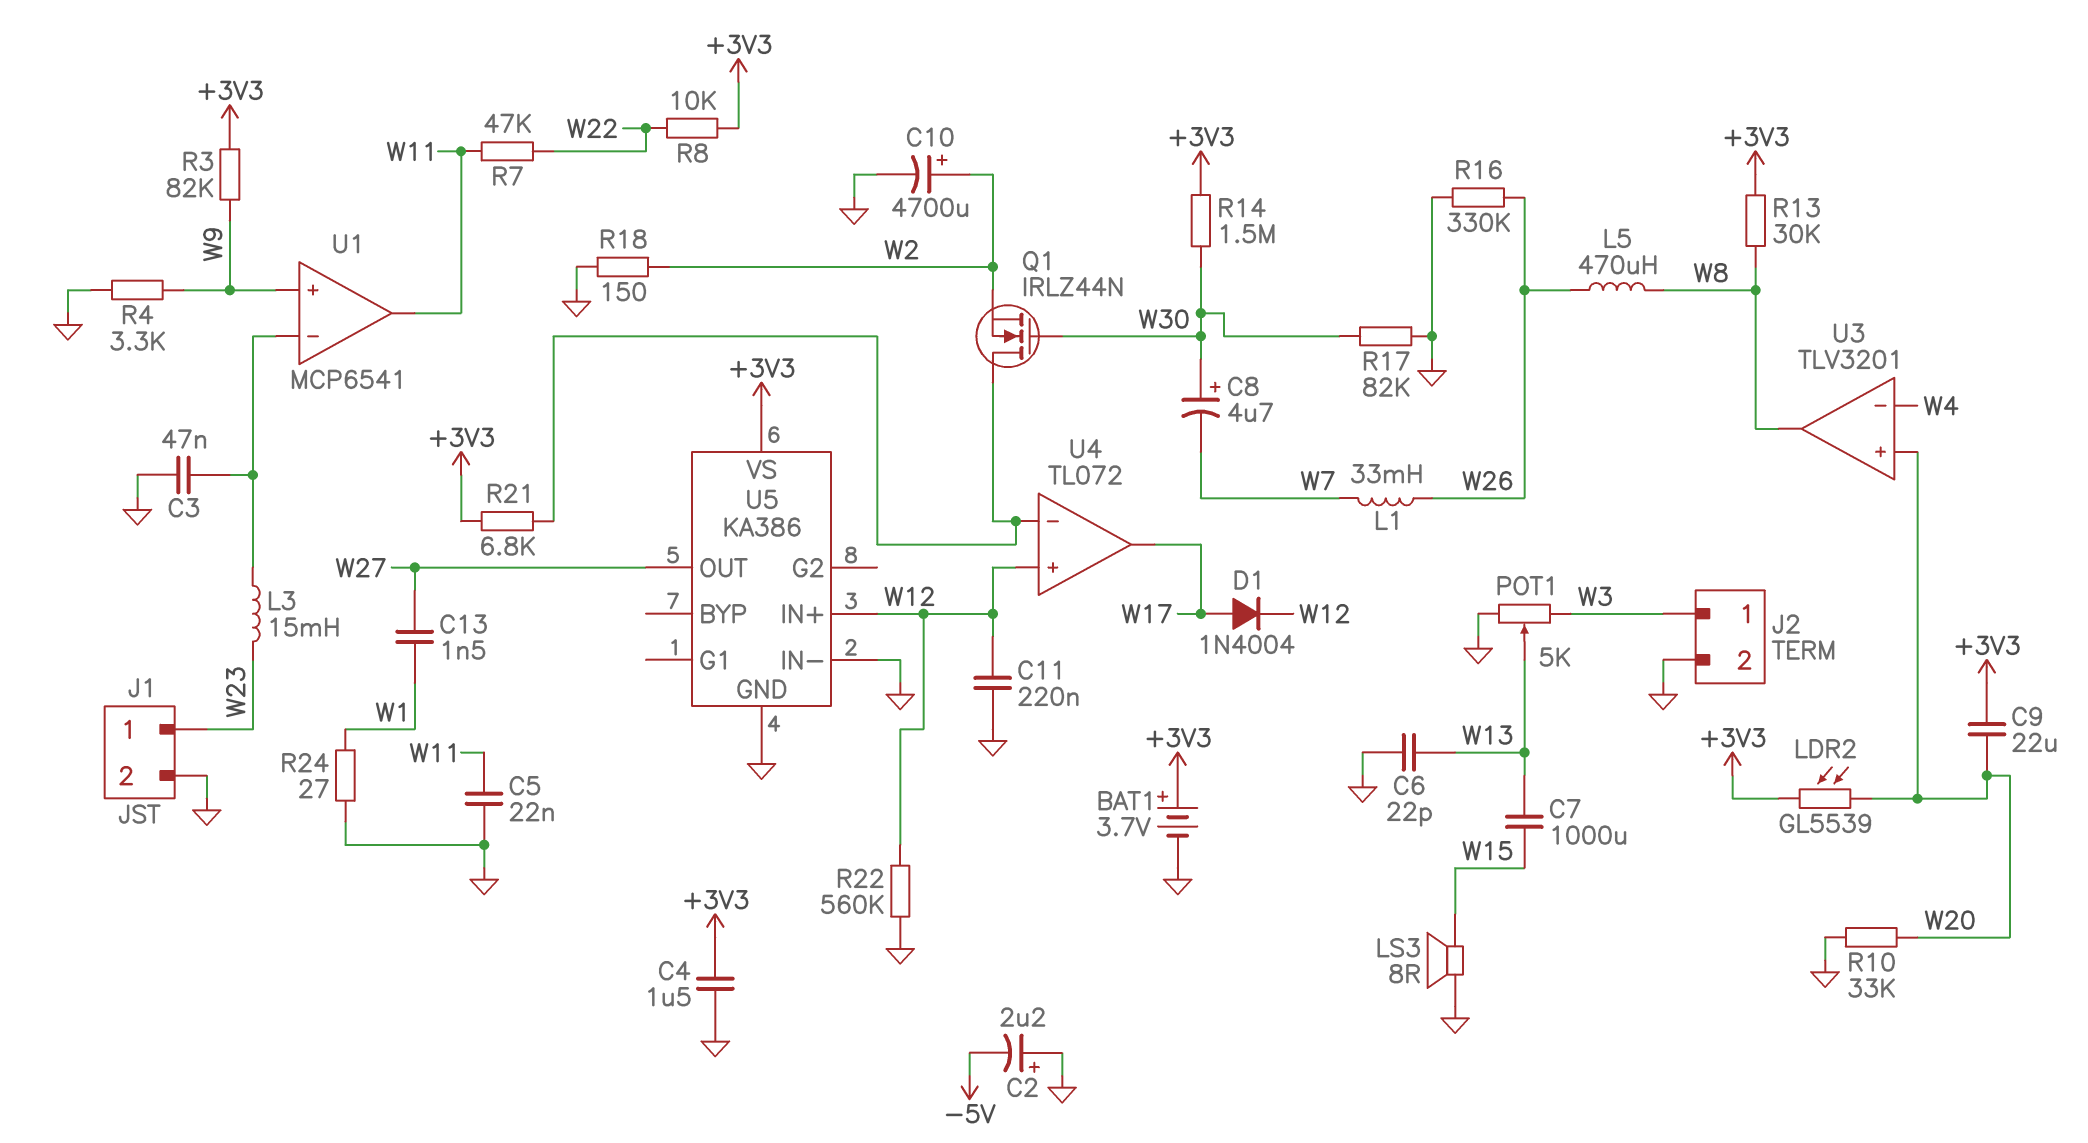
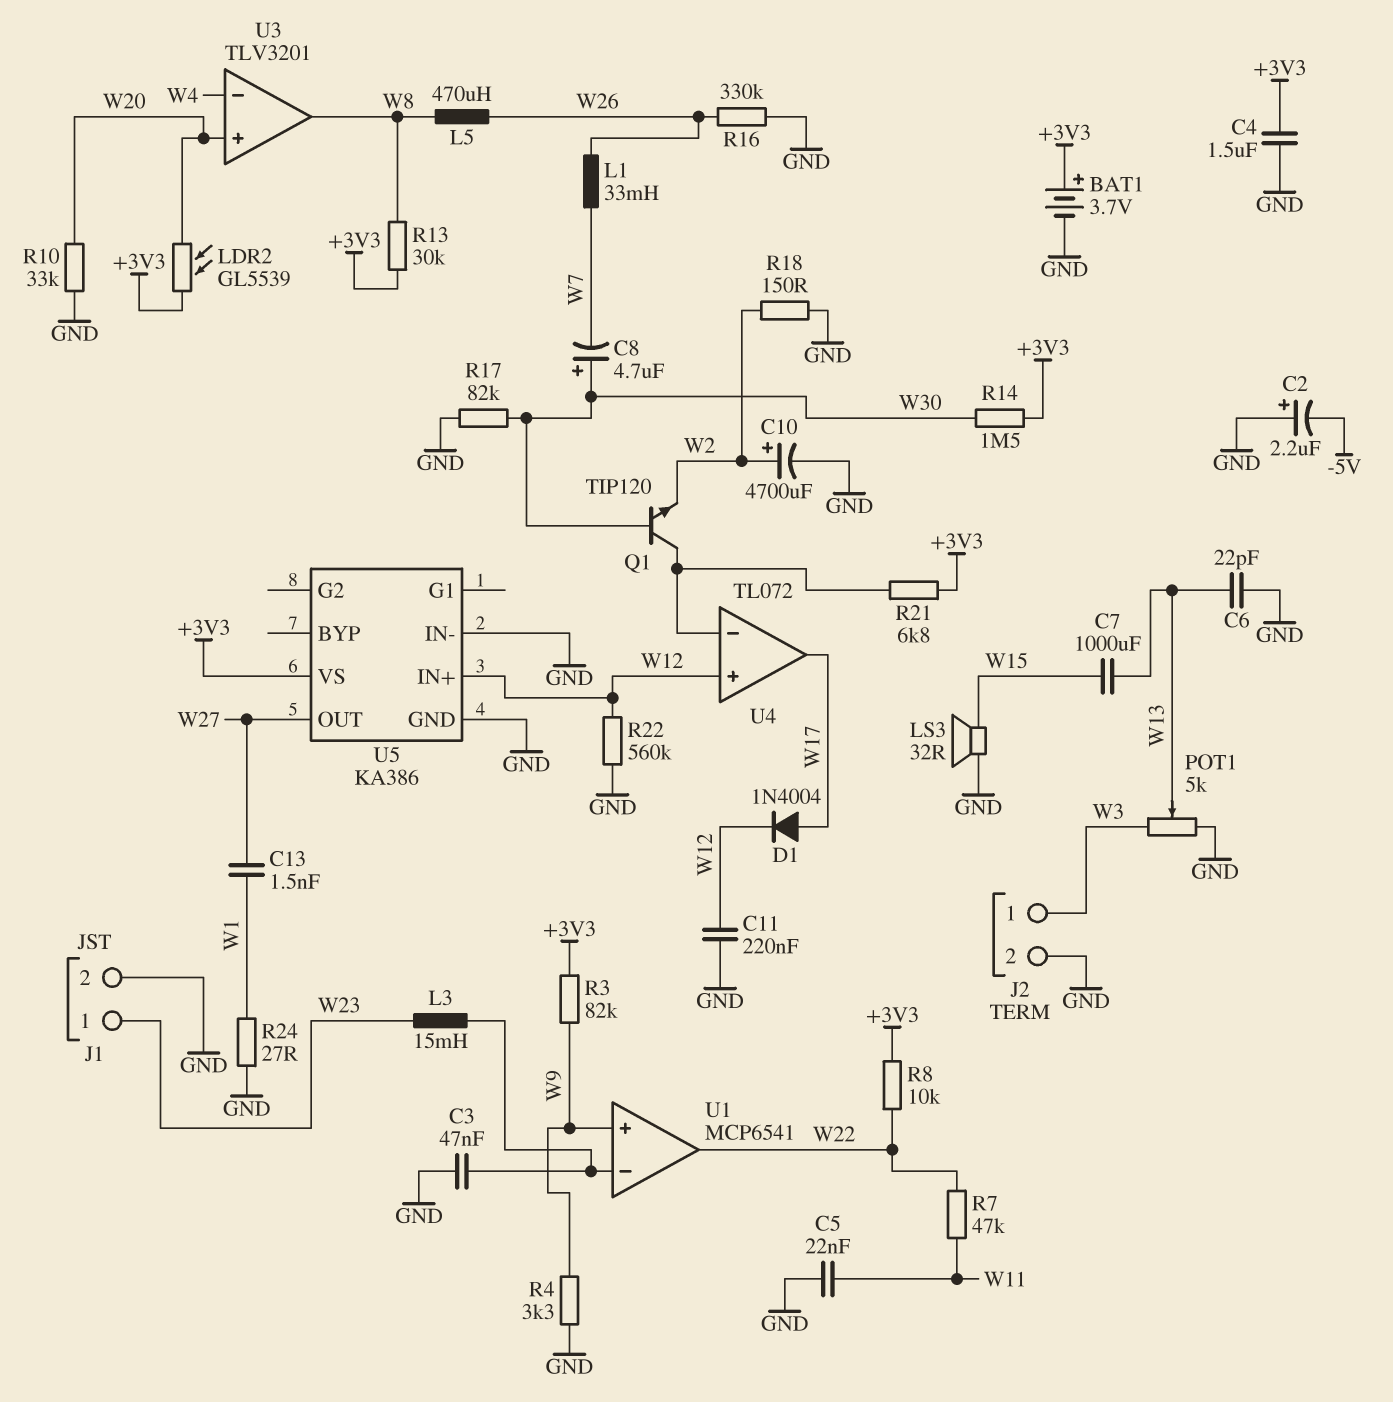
C9: 22uF (+3V3, W20) -> none
LS3: speaker 8R (GND, W15) -> speaker 32R (GND, W15)
Q1: NMOS IRLZ44N (G W30, D U4/in-, S W2) -> NPN TIP120 (B W30, C U4/in-, E W2)
U1 pin out: W11 -> W22

